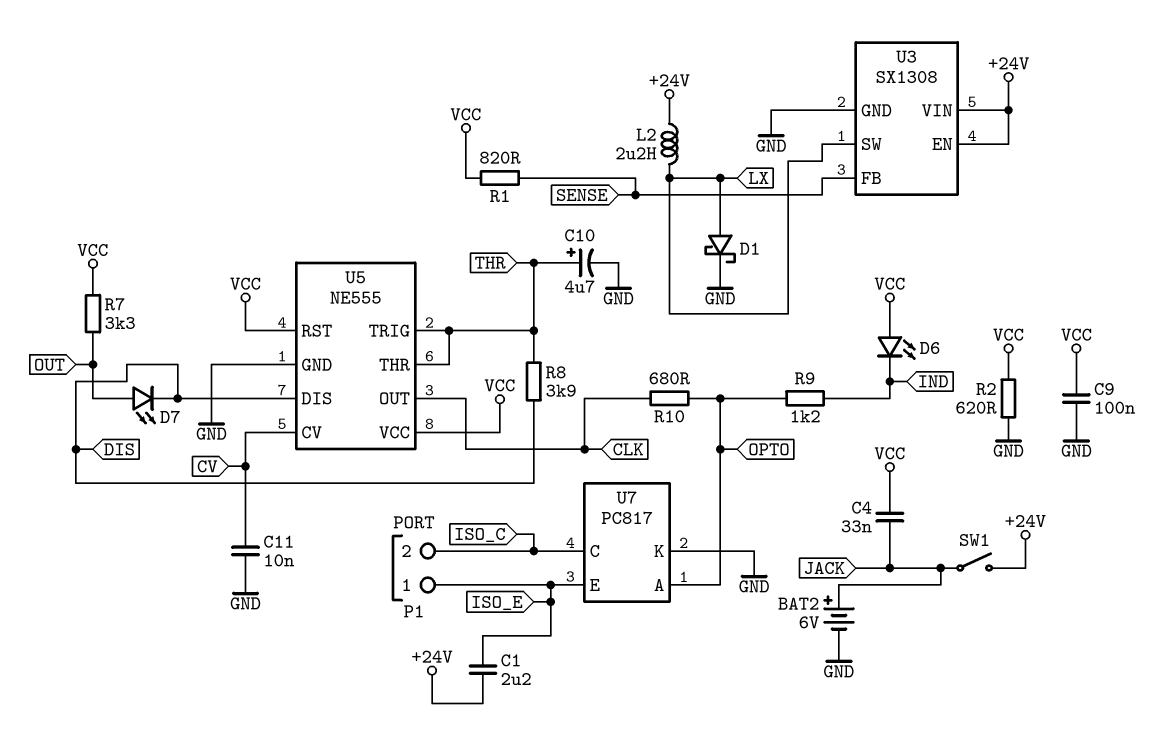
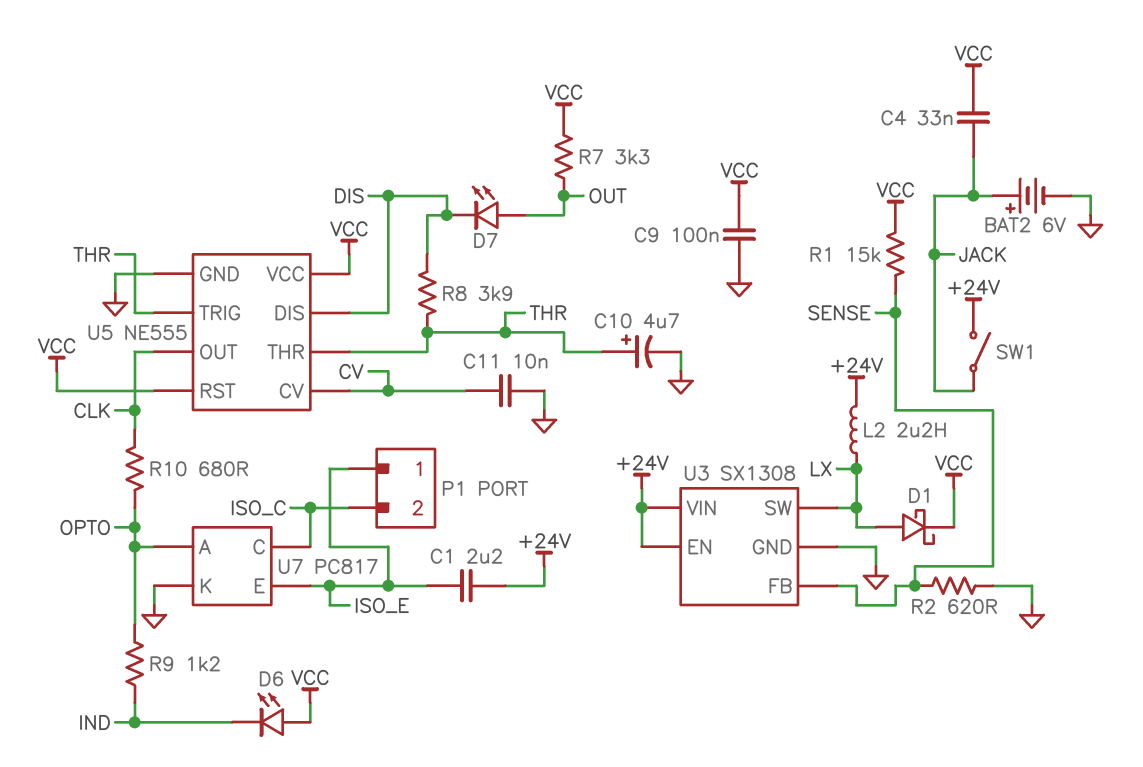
D1: schottky (A LX, K GND) -> schottky (A LX, K VCC)
R1: 820 (SENSE, VCC) -> 15k (SENSE, VCC)
R2: 620 (GND, VCC) -> 620 (GND, SENSE)

